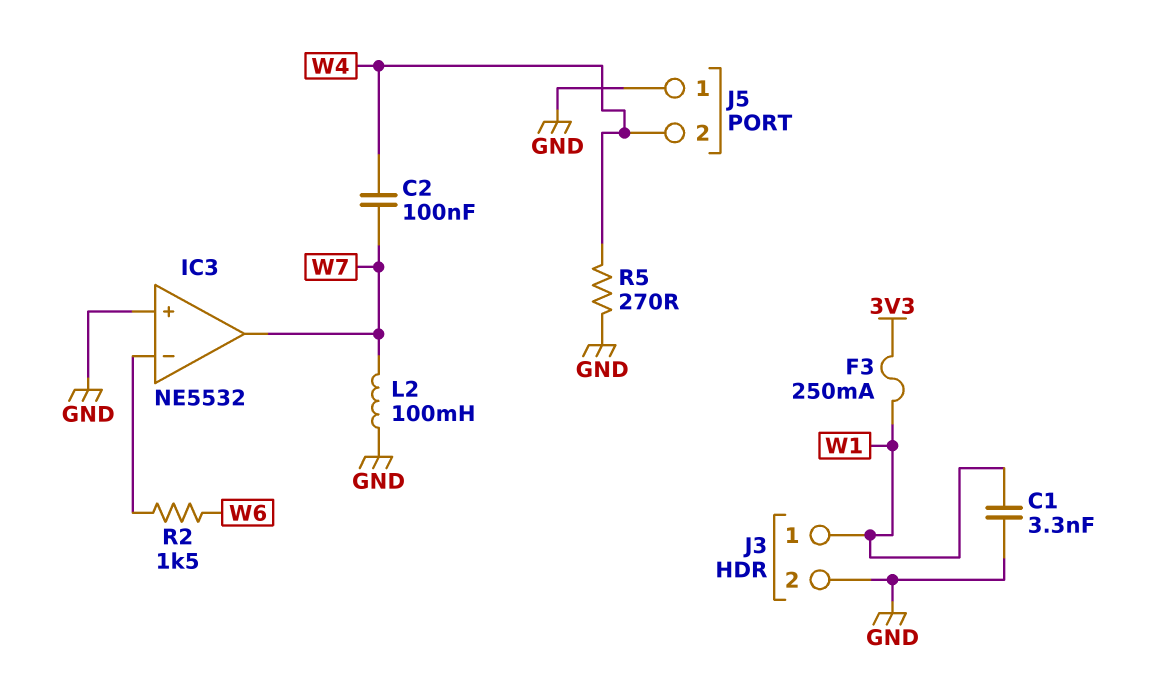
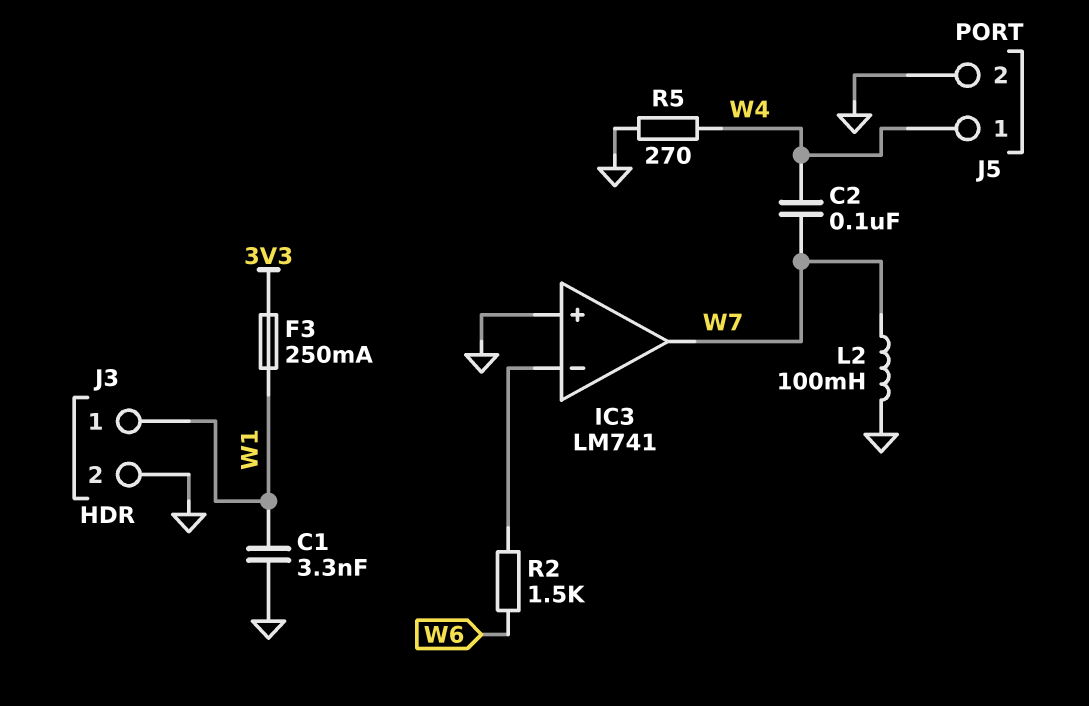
IC3: NE5532 -> LM741
J5 pin 1: GND -> W4
J5 pin 2: W4 -> GND

